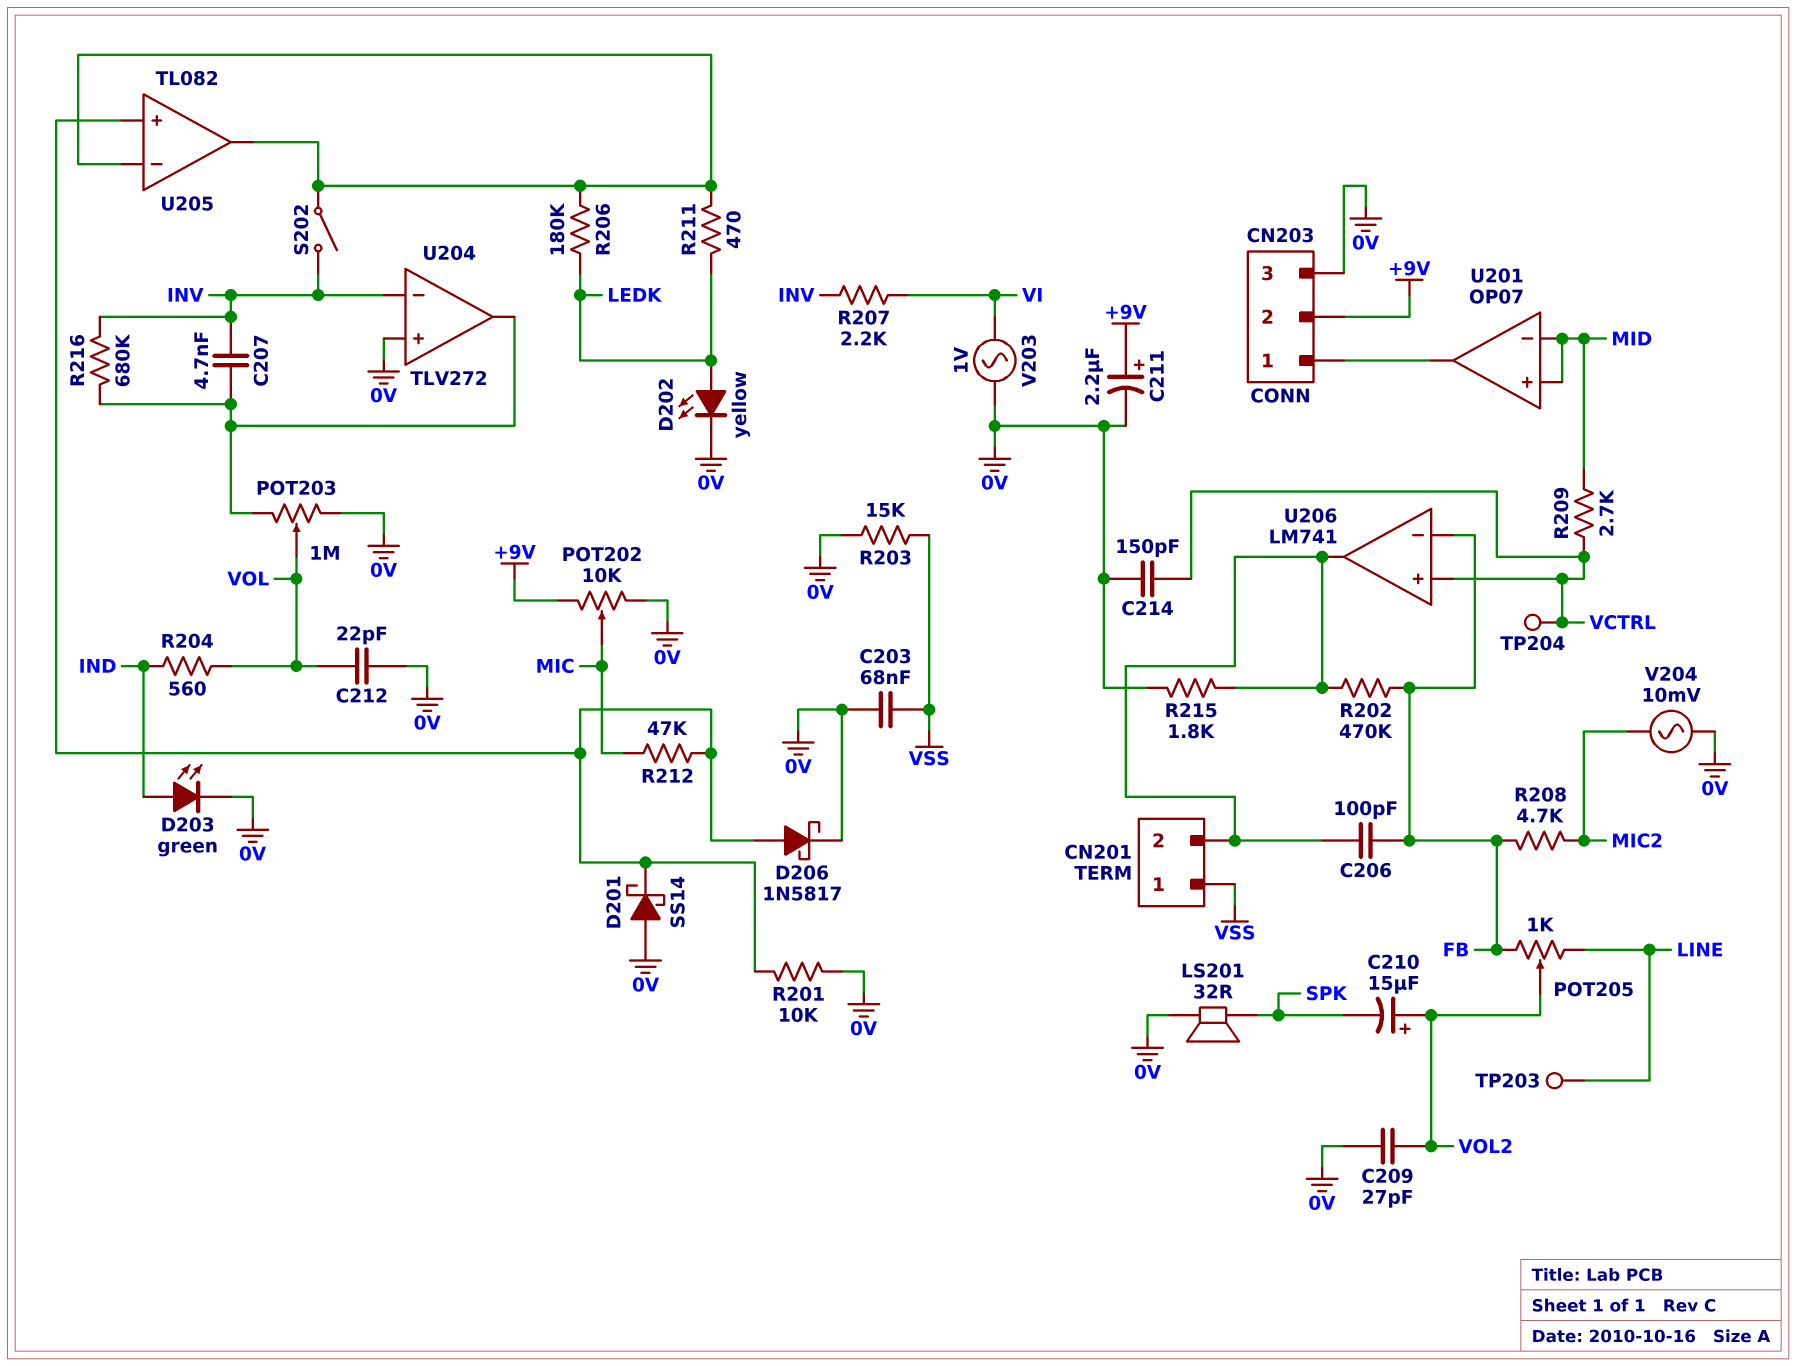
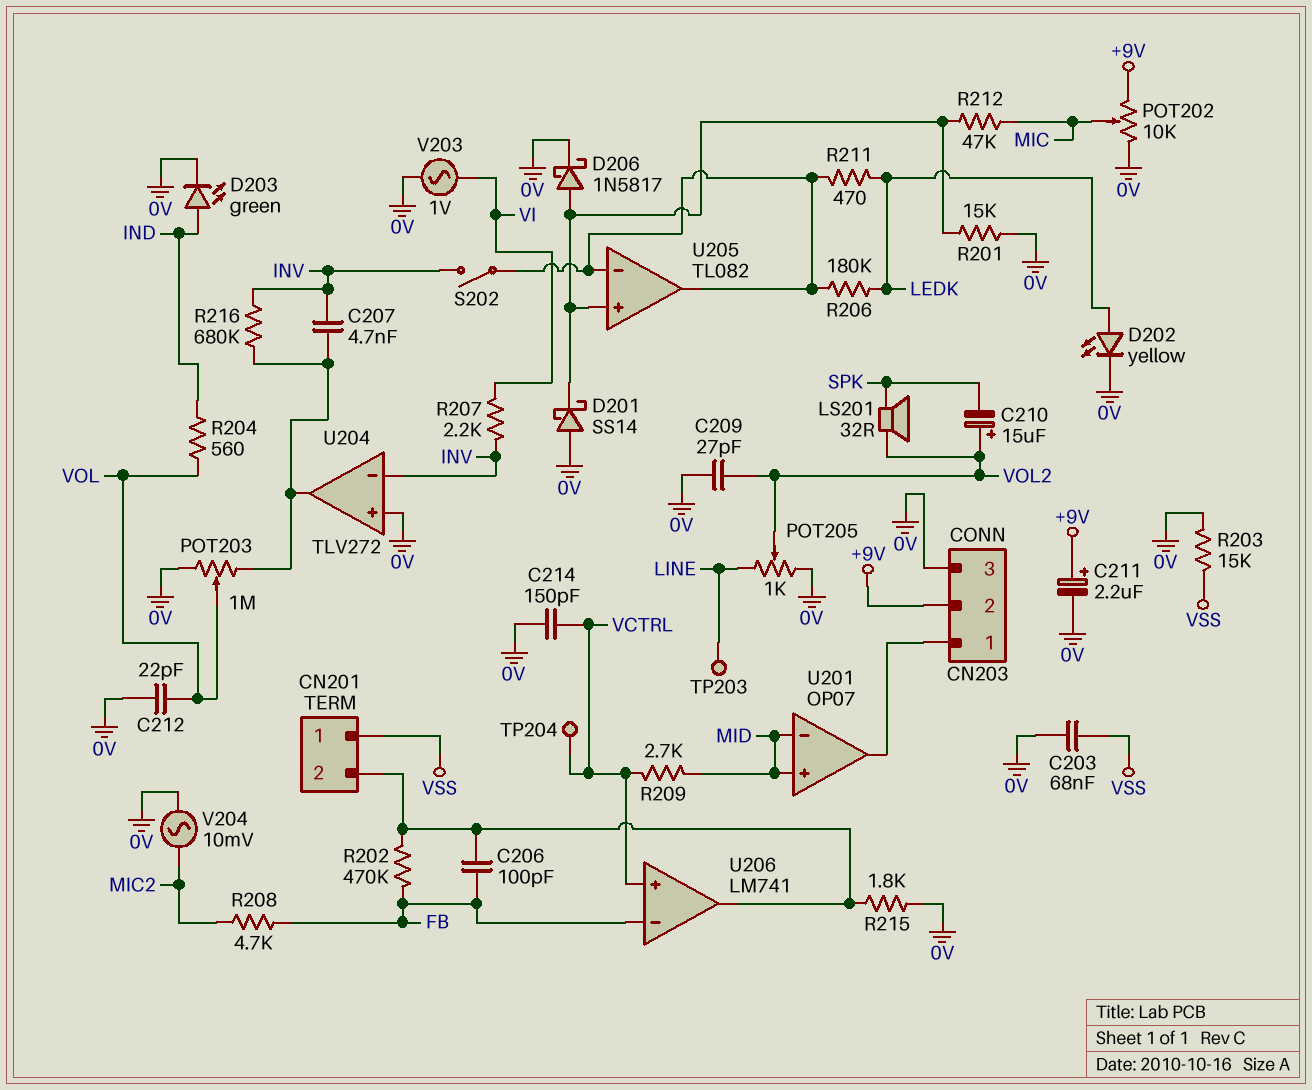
LS201: speaker 32R (0V, SPK) -> speaker 32R (SPK, VOL2)
POT205: 1k (FB, LINE, wiper VOL2) -> 1k (0V, LINE, wiper VOL2)
R201: 10k (0V, U205/in+) -> 15k (0V, U205/in+)

